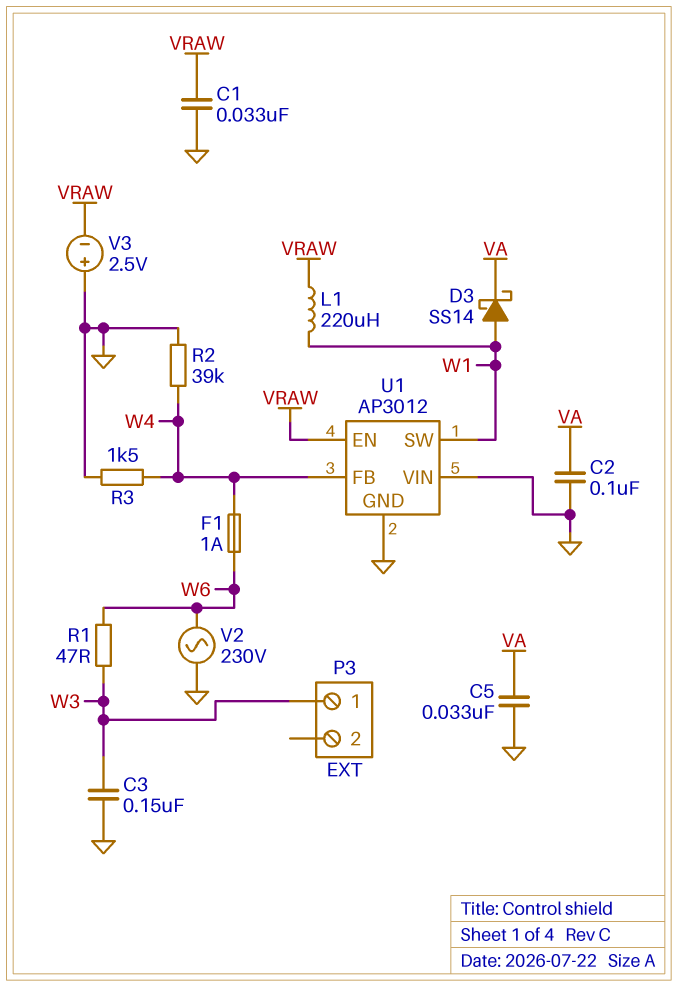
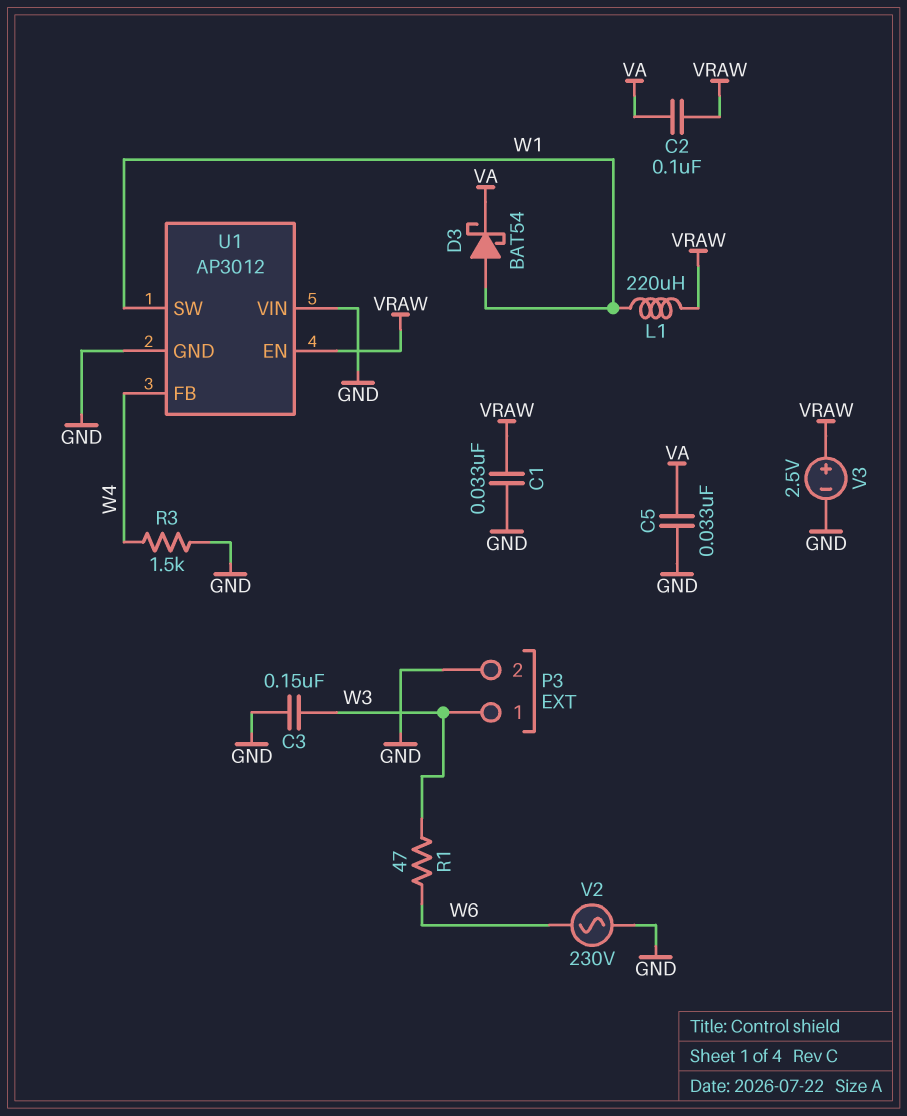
C2: 100nF (GND, VA) -> 100nF (VA, VRAW)
D3: schottky SS14 (A W1, K VA) -> schottky BAT54 (A W1, K VA)
F1: 1A (W4, W6) -> none
P3 pin 2: none -> GND
R2: 39k (GND, W4) -> none
V3: 2.5V (plus GND, minus VRAW) -> 2.5V (plus VRAW, minus GND)

